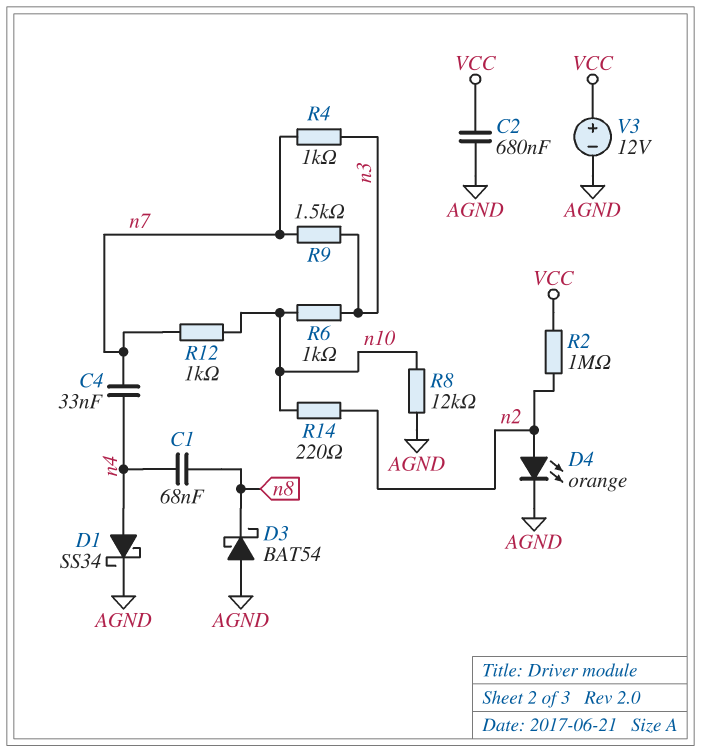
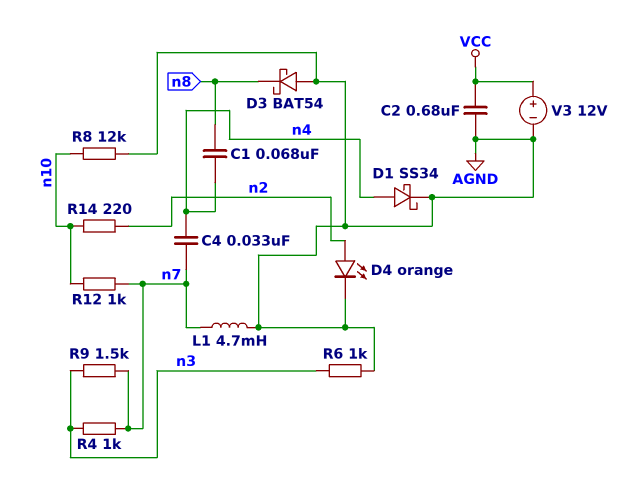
L1: none -> 4.7mH (AGND, n7)
R2: 1M (VCC, n2) -> none
R6: 1k (n3, n10) -> 1k (AGND, n3)

